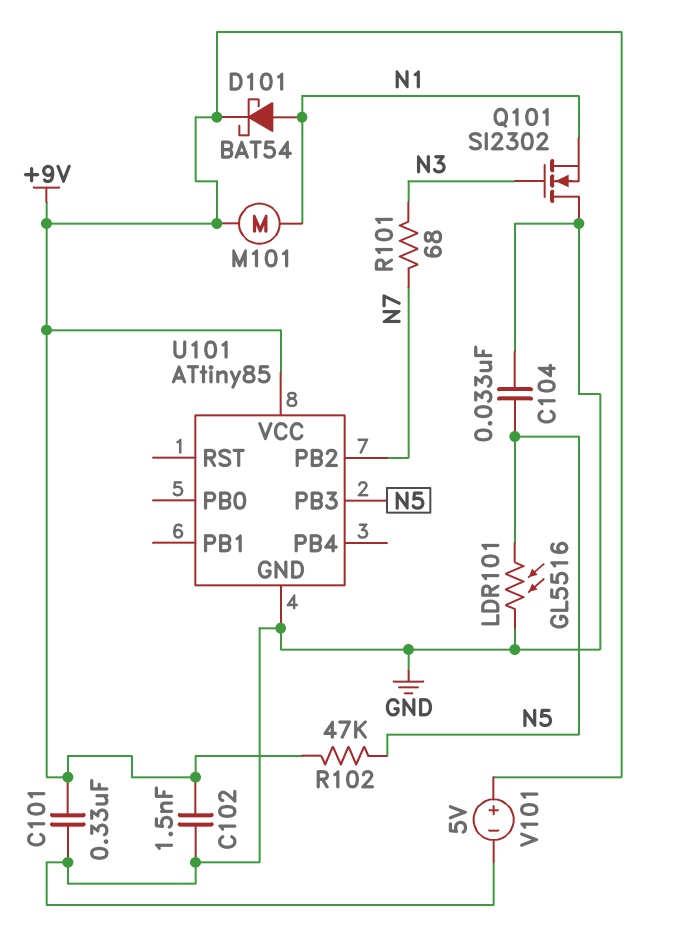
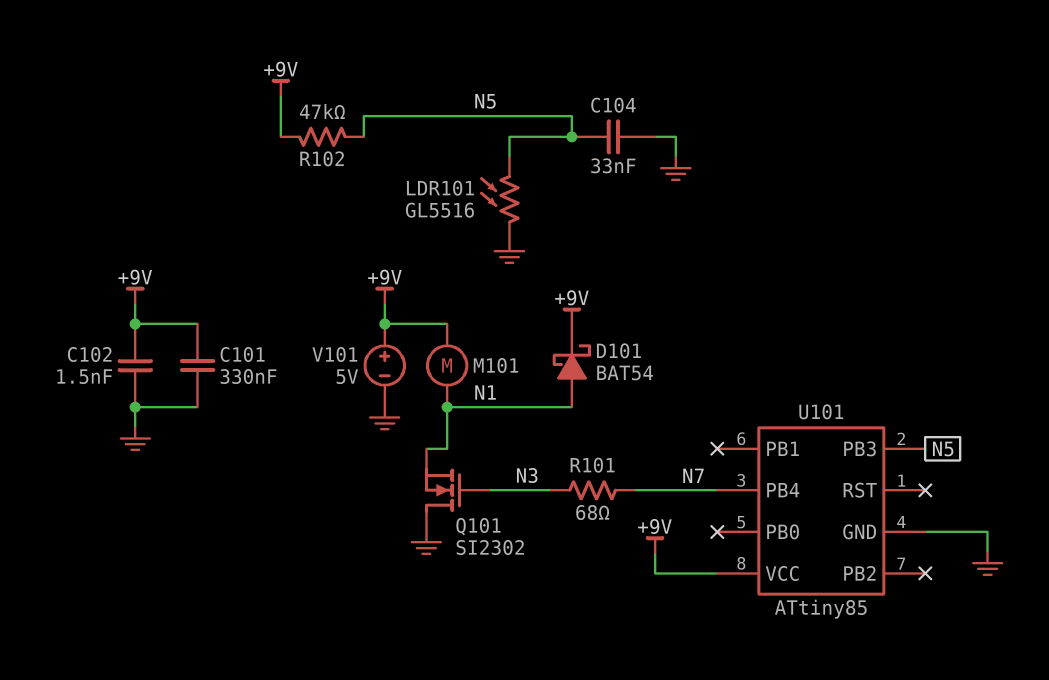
U101 pin PB2: N7 -> none
U101 pin PB4: none -> N7

